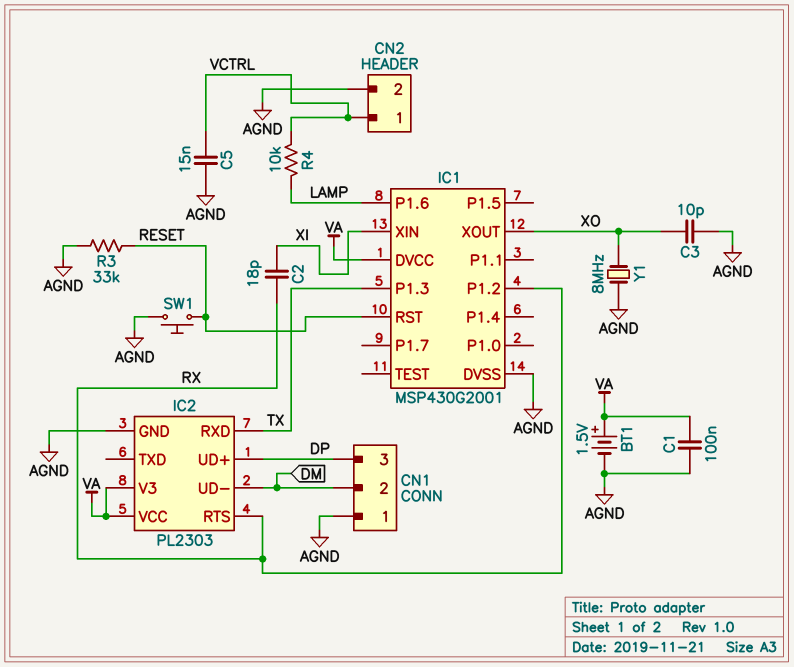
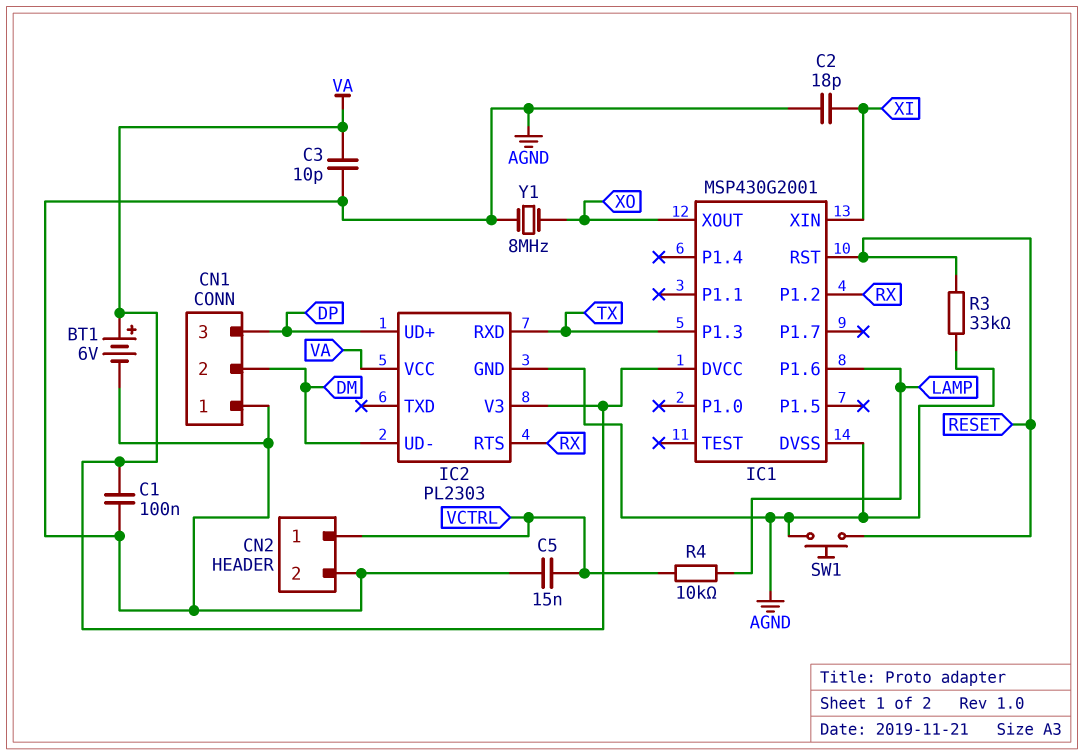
BT1: 1.5V (plus VA, minus AGND) -> 6V (plus VA, minus AGND)
C2: 18pF (RX, XI) -> 18pF (AGND, XI)
C3: 10pF (AGND, XO) -> 10pF (AGND, VA)

